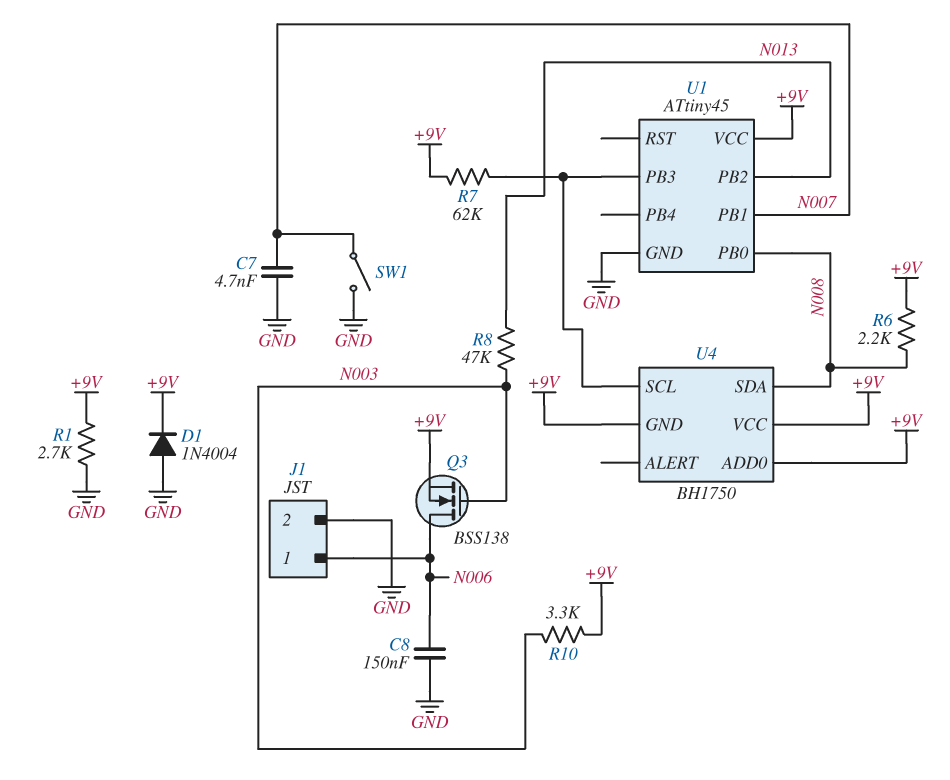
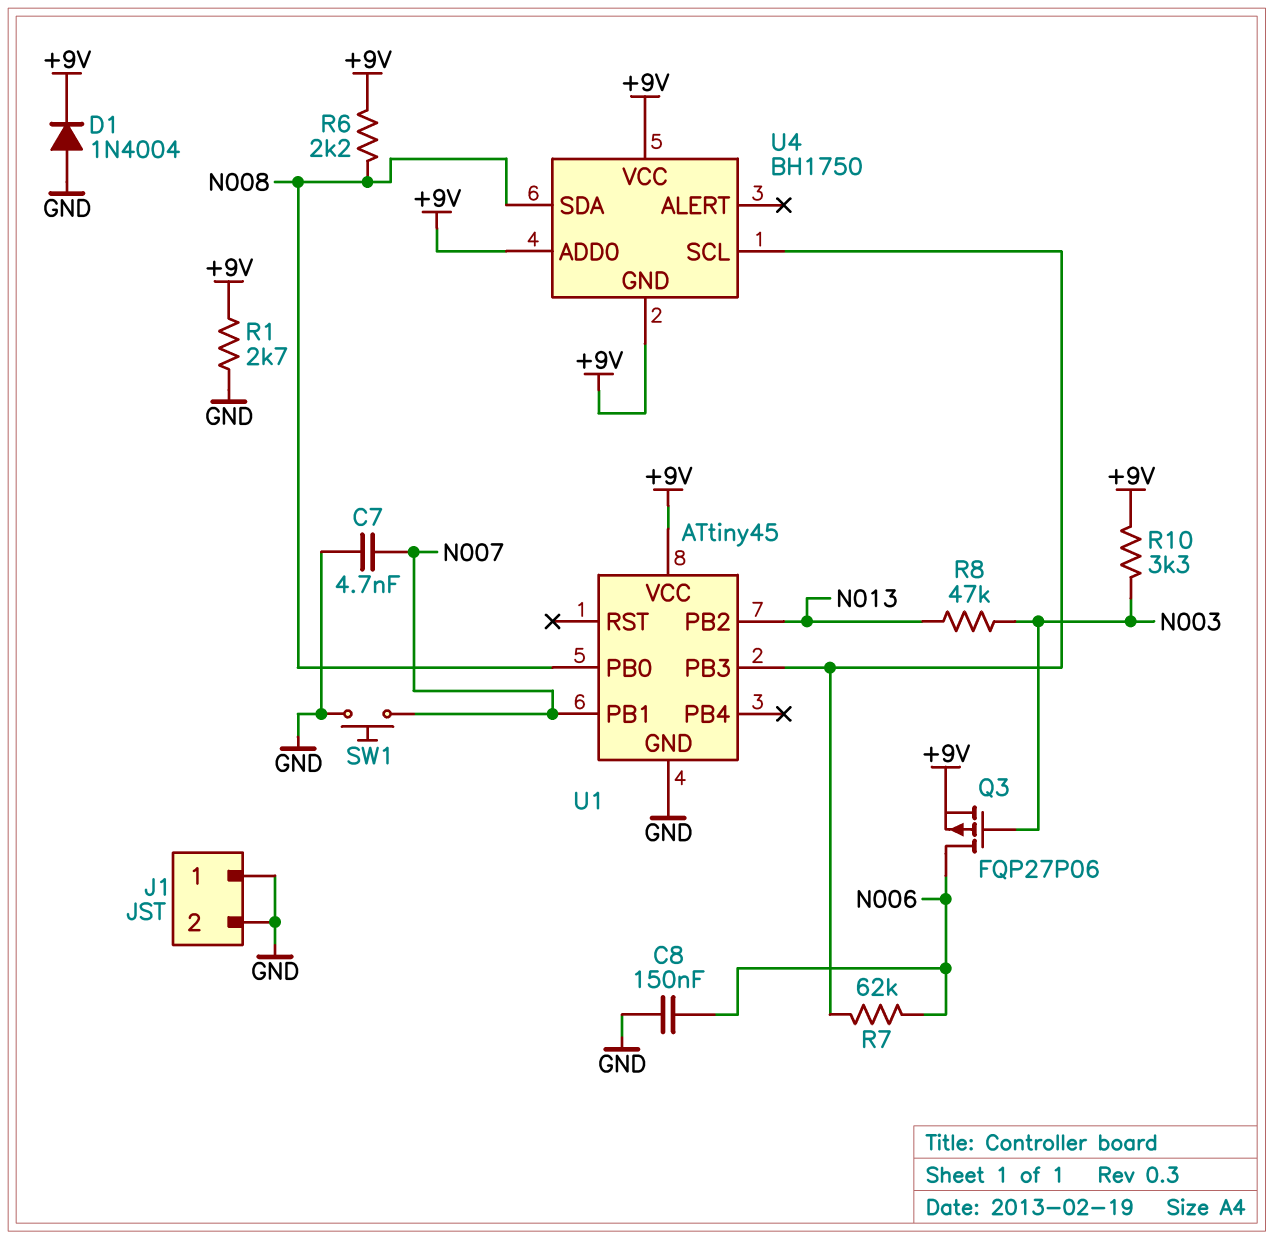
J1 pin 1: N006 -> GND
Q3: NMOS BSS138 (G N003, D N006, S +9V) -> PMOS FQP27P06 (G N003, D N006, S +9V)
R7: 62k (+9V, U1/PB3) -> 62k (N006, U1/PB3)
SW1: switch (GND, N007) -> button (GND, N007)

